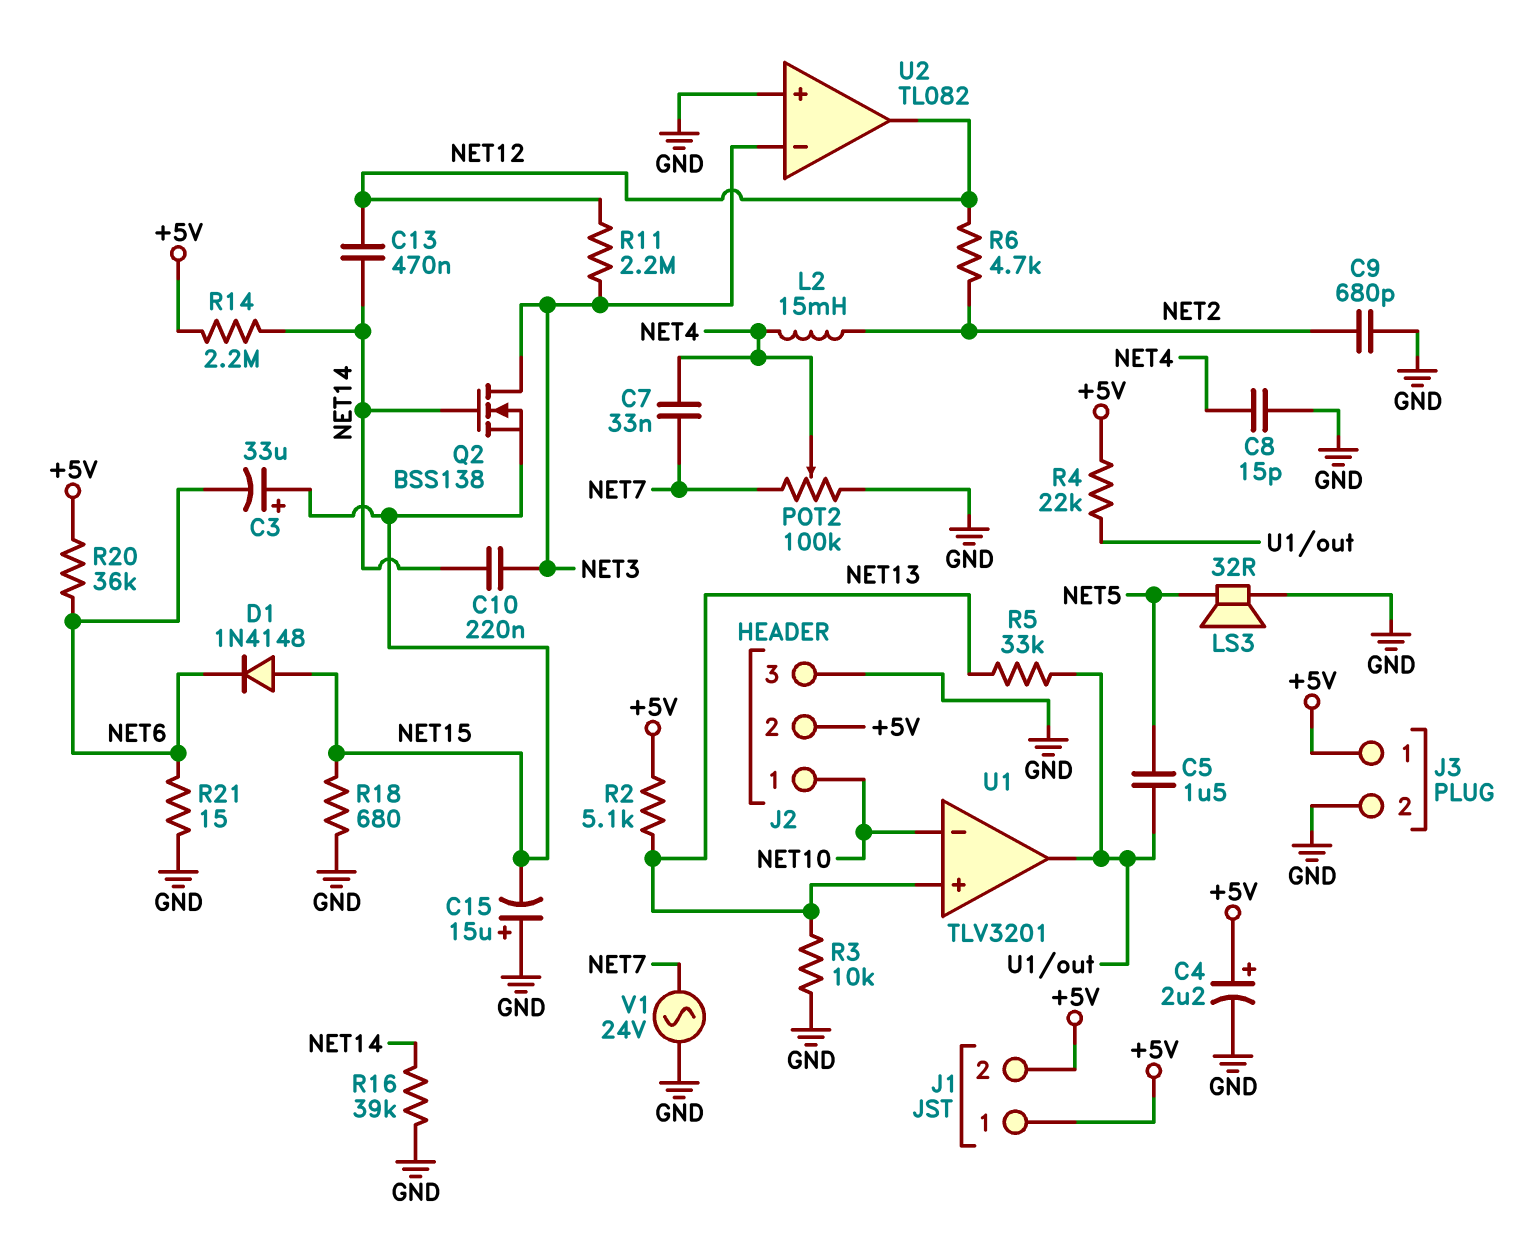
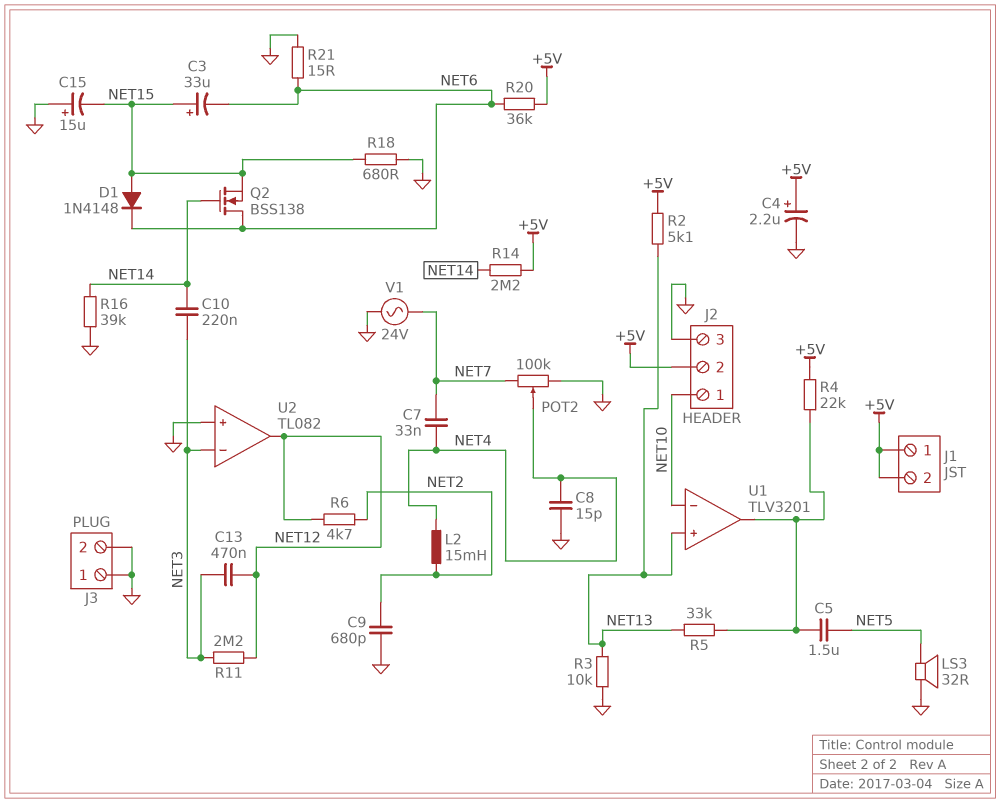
C13: 470nF (NET12, NET14) -> 470nF (NET3, NET12)
J3 pin 1: +5V -> GND
Q2: NMOS BSS138 (G NET14, D NET3, S NET15) -> NMOS BSS138 (G NET14, D NET6, S NET15)

